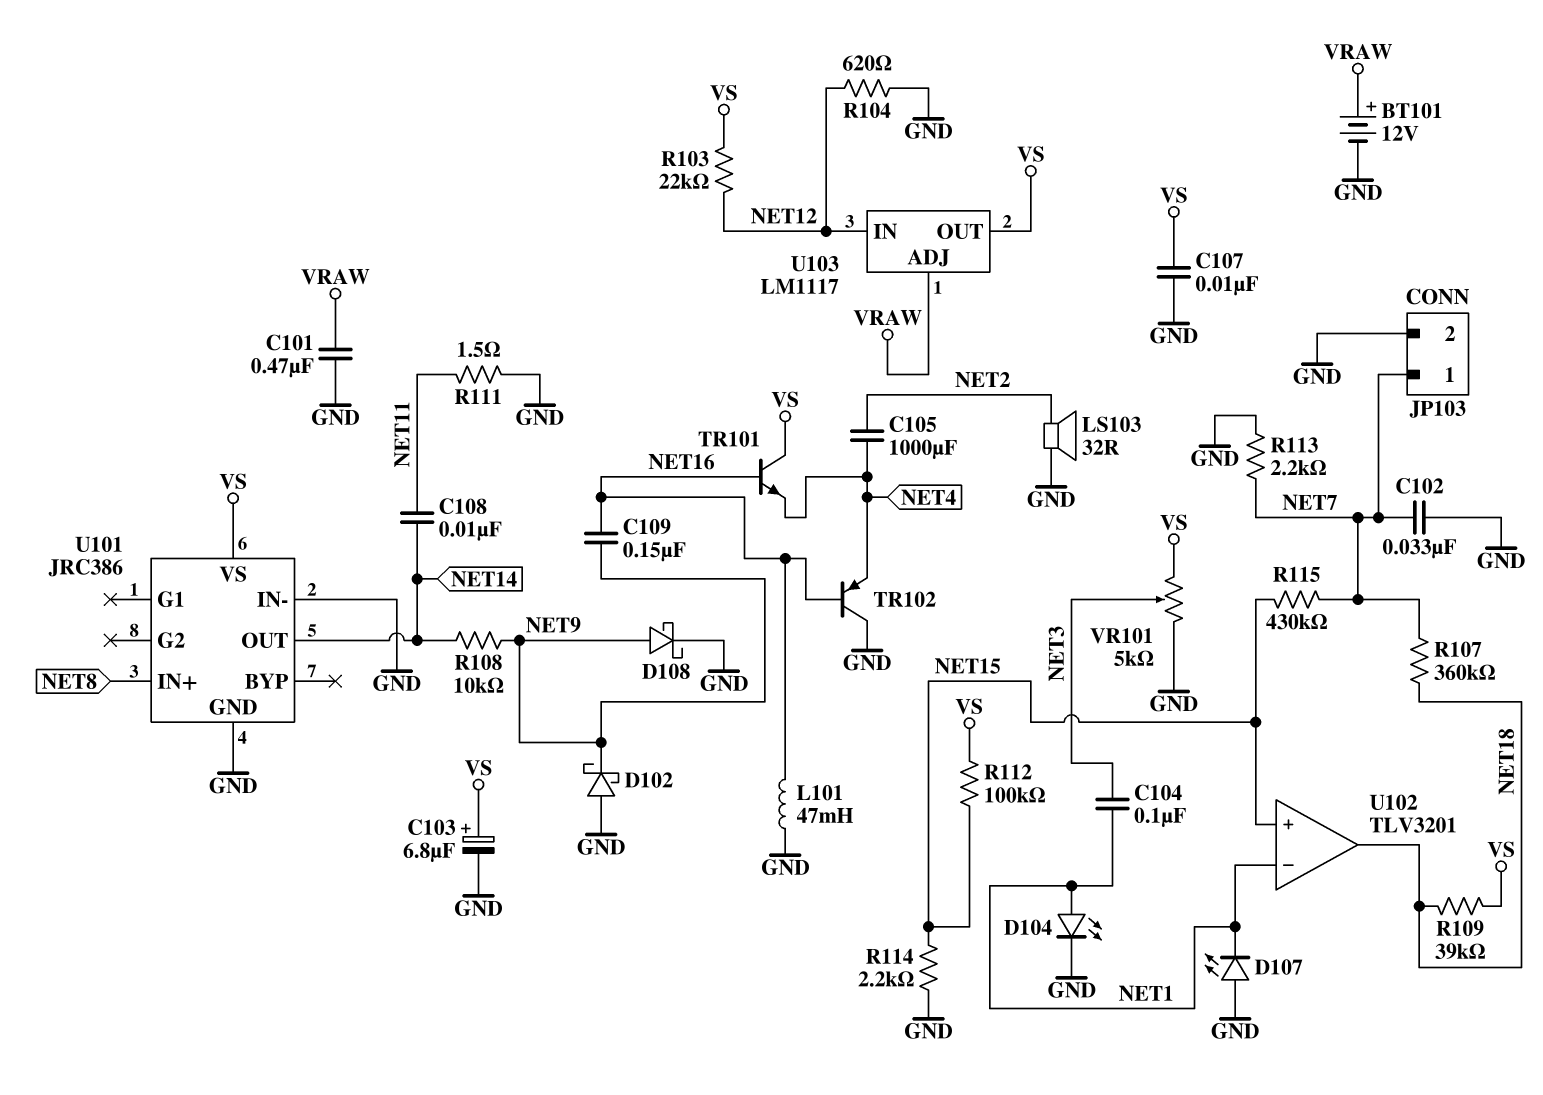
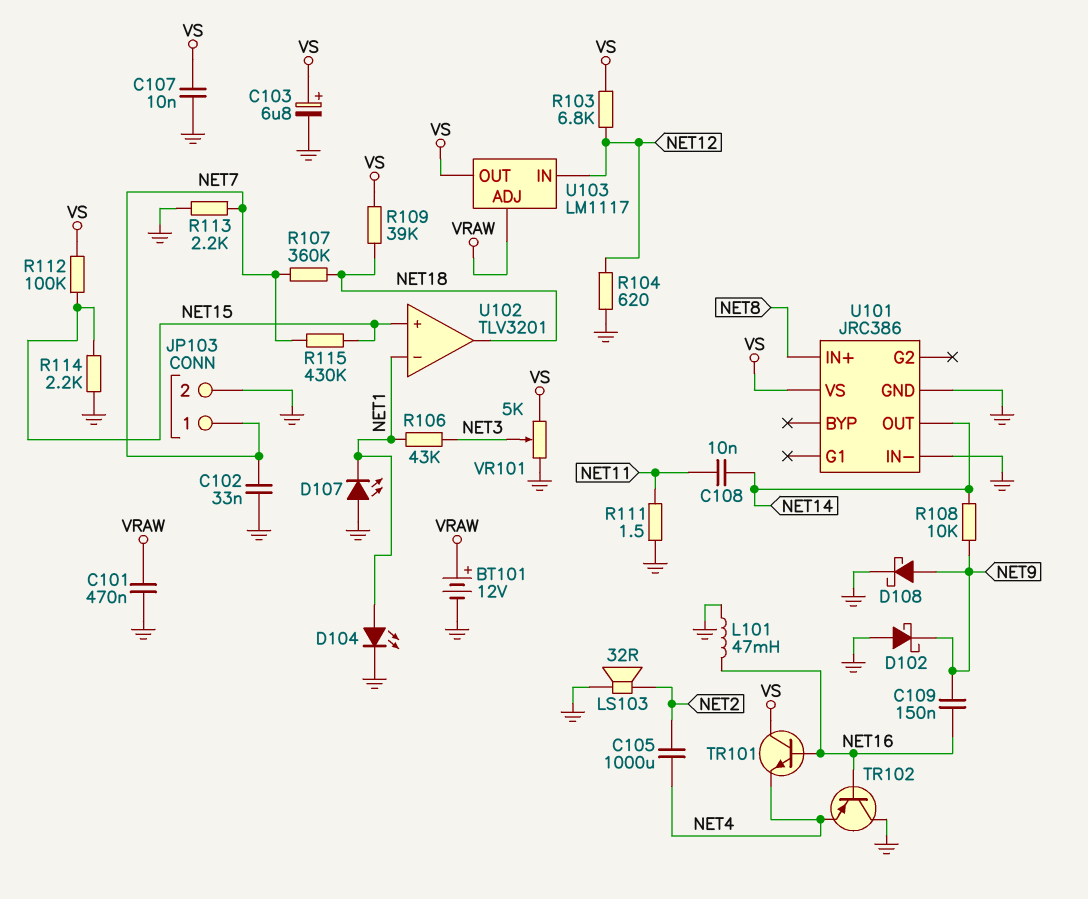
C104: 100nF (NET1, NET3) -> none
R103: 22k (NET12, VS) -> 6.8k (NET12, VS)
R106: none -> 43k (NET1, NET3)

